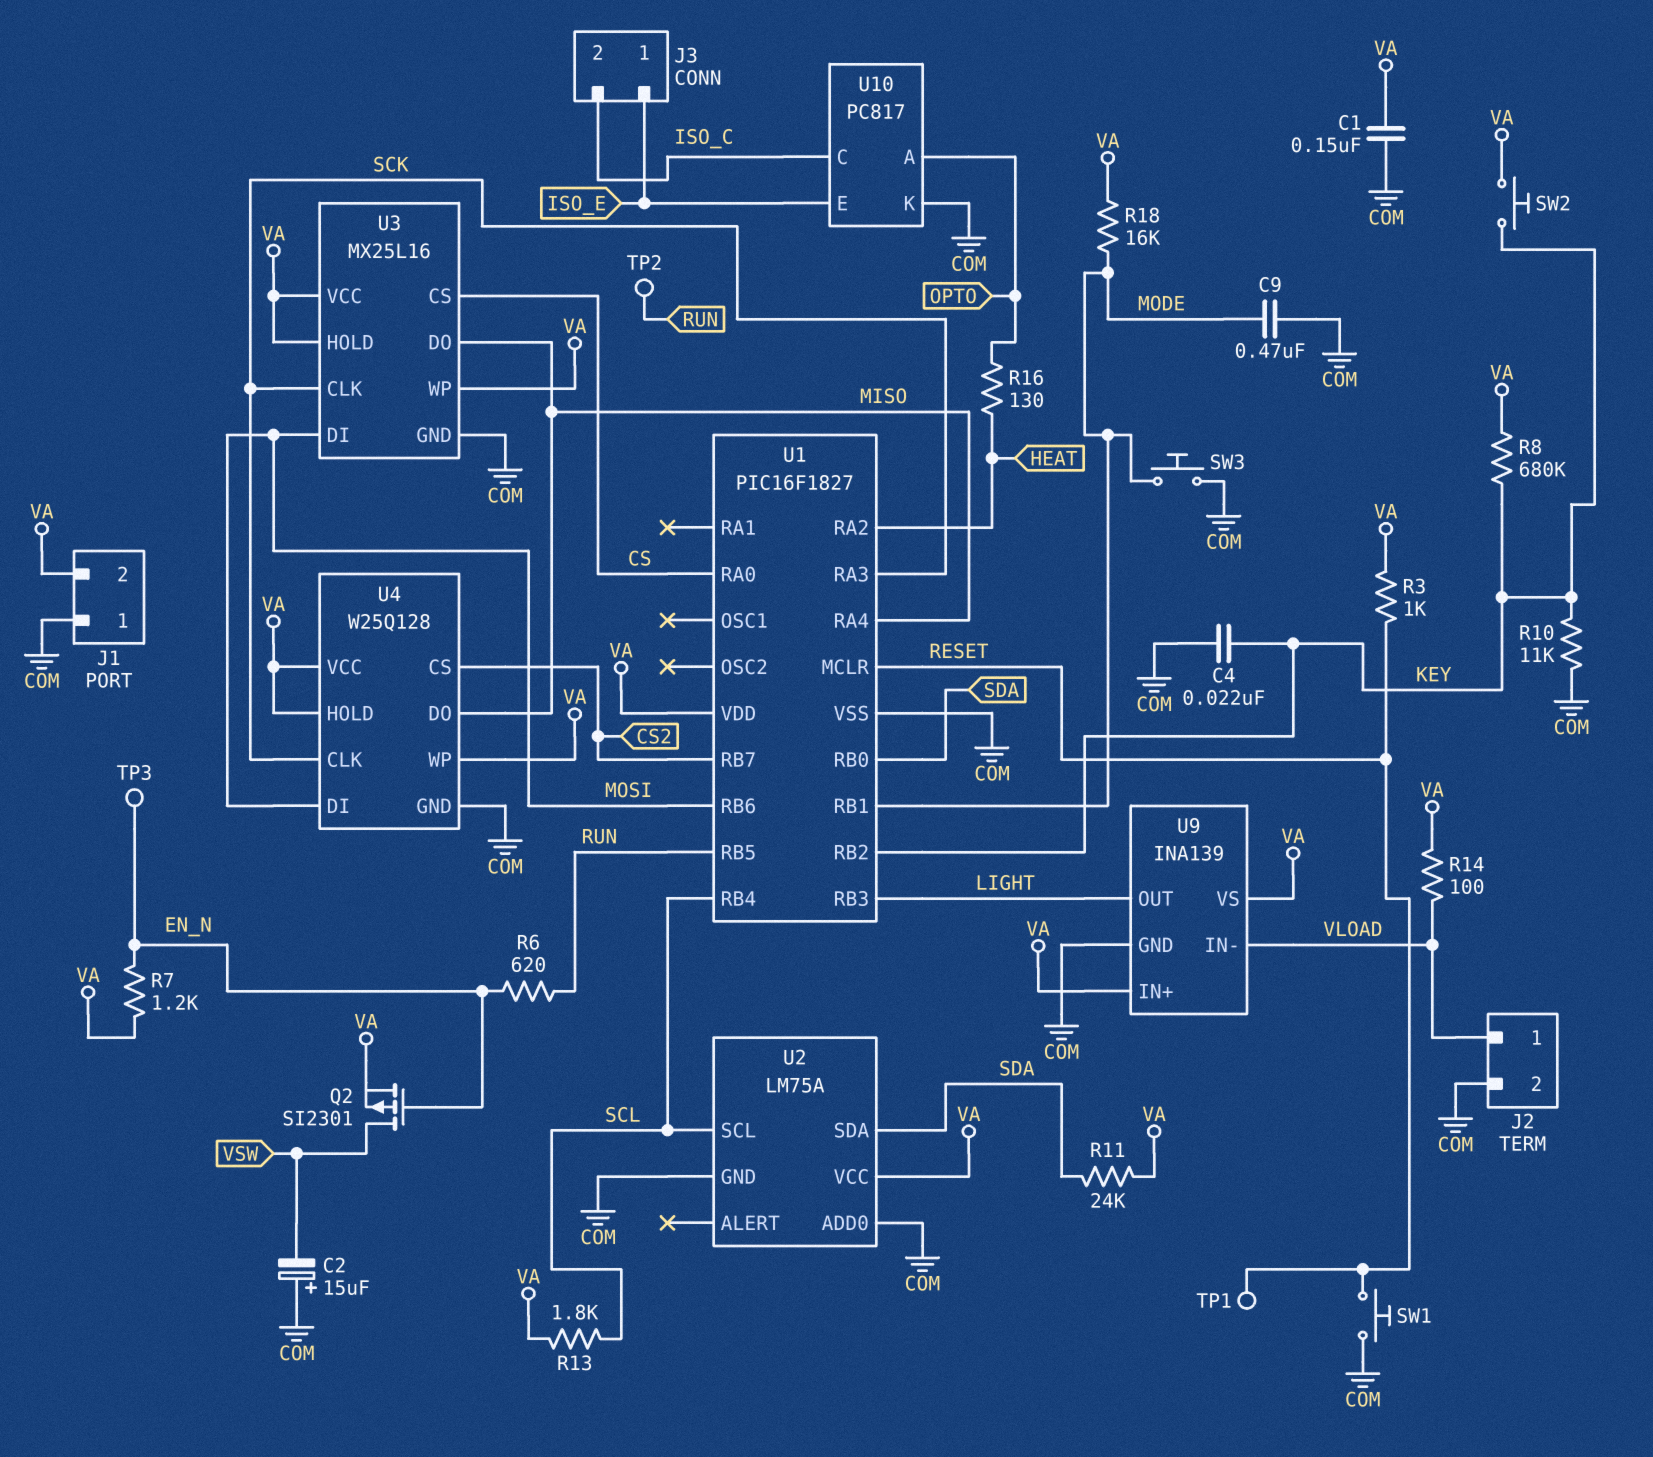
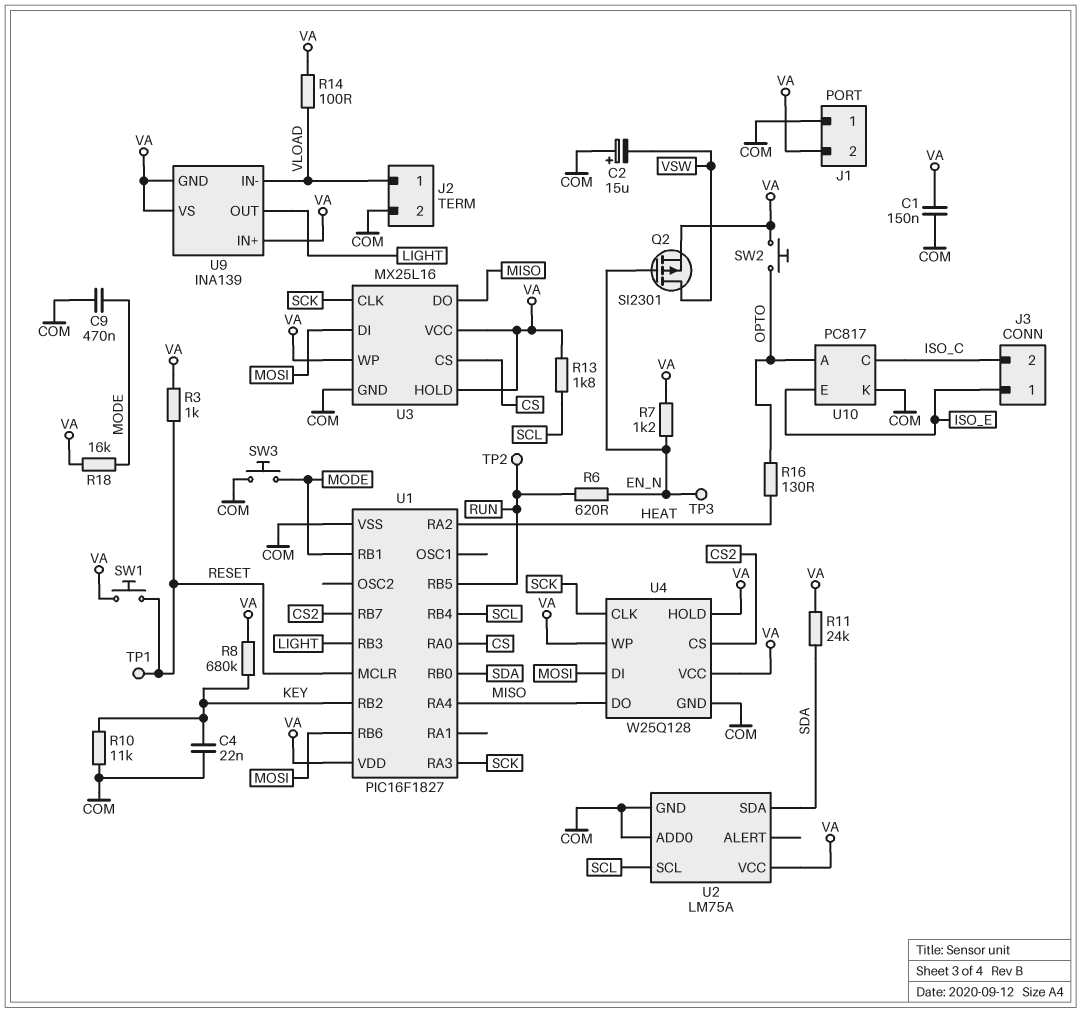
SW1: button (COM, RESET) -> button (RESET, VA)
SW2: button (KEY, VA) -> button (OPTO, VA)
U9 pin GND: COM -> VA

